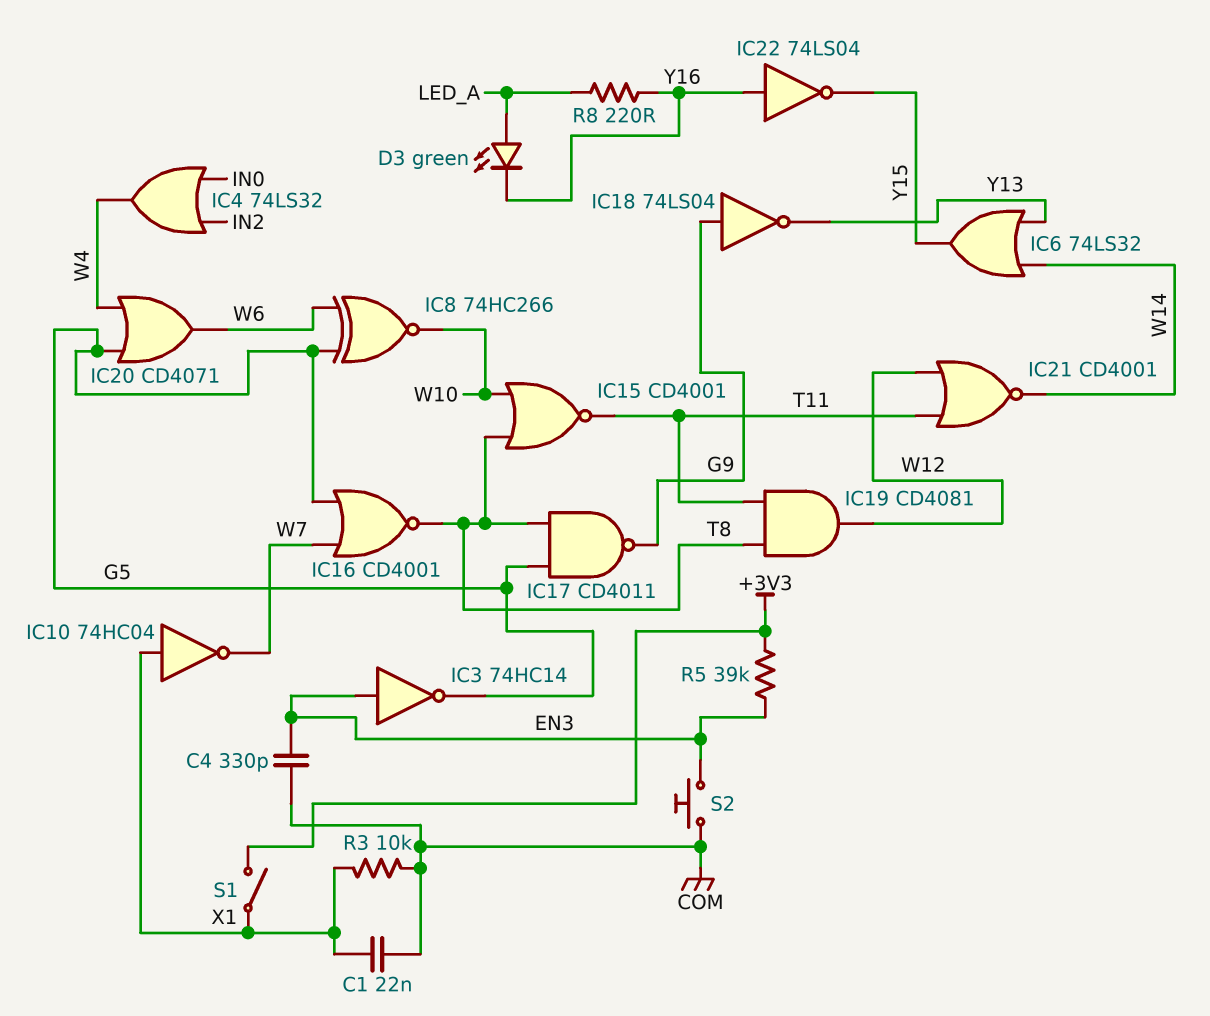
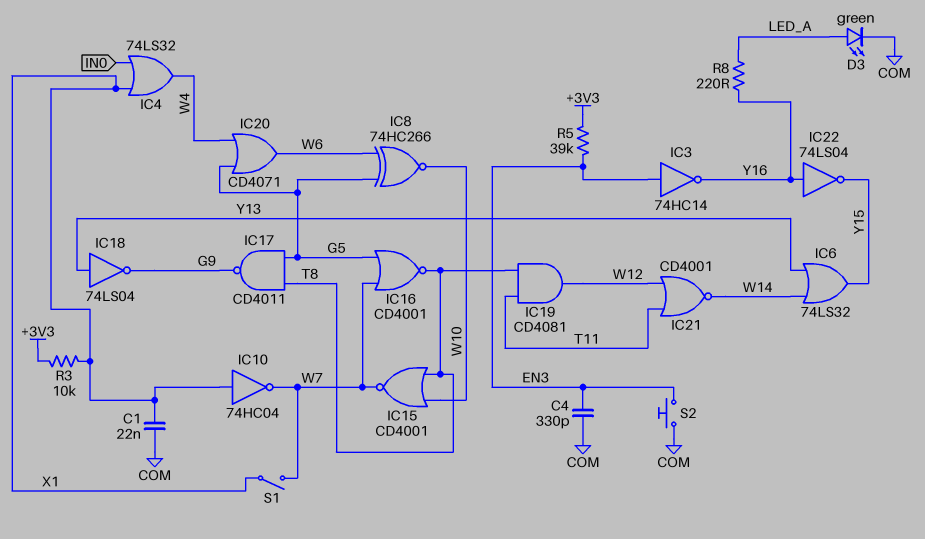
D3: LED green (A LED_A, K Y16) -> LED green (A LED_A, K COM)
IC3: NOT 74HC14 (in EN3, out G5) -> NOT 74HC14 (in EN3, out Y16)
IC4: OR 74LS32 (in IN0, in IN2, out W4) -> OR 74LS32 (in IN0, in X1, out W4)
IC15: NOR CD4001 (in T8, in W10, out T11) -> NOR CD4001 (in T8, in W10, out W7)
IC18: NOT 74LS04 (in G9, out Y13) -> NOT 74LS04 (in Y13, out G9)
R3: 10k (COM, X1) -> 10k (+3V3, X1)
S1: switch (+3V3, X1) -> switch (W7, X1)

